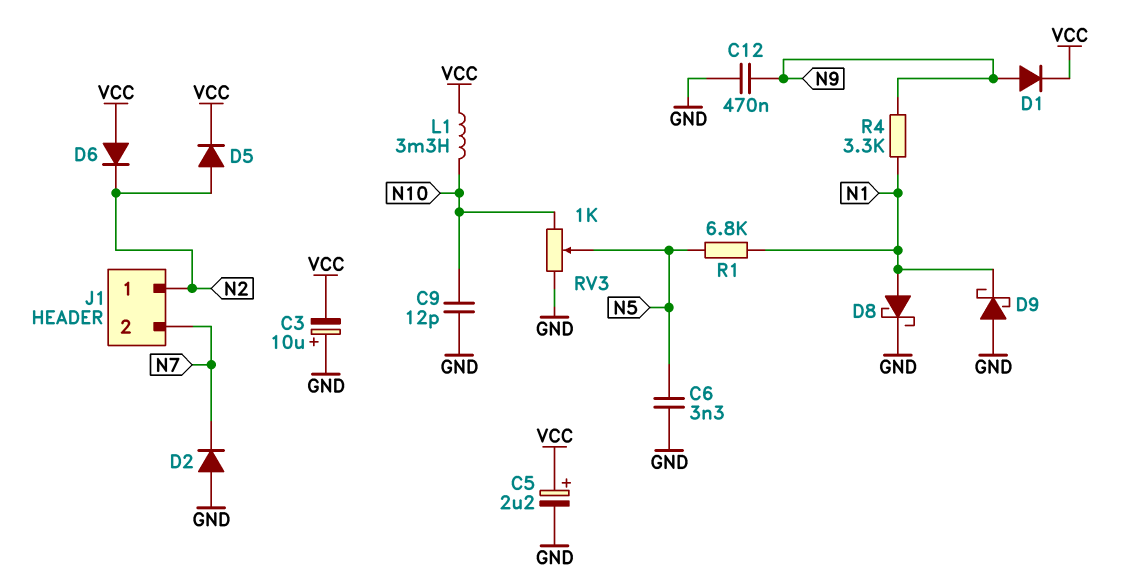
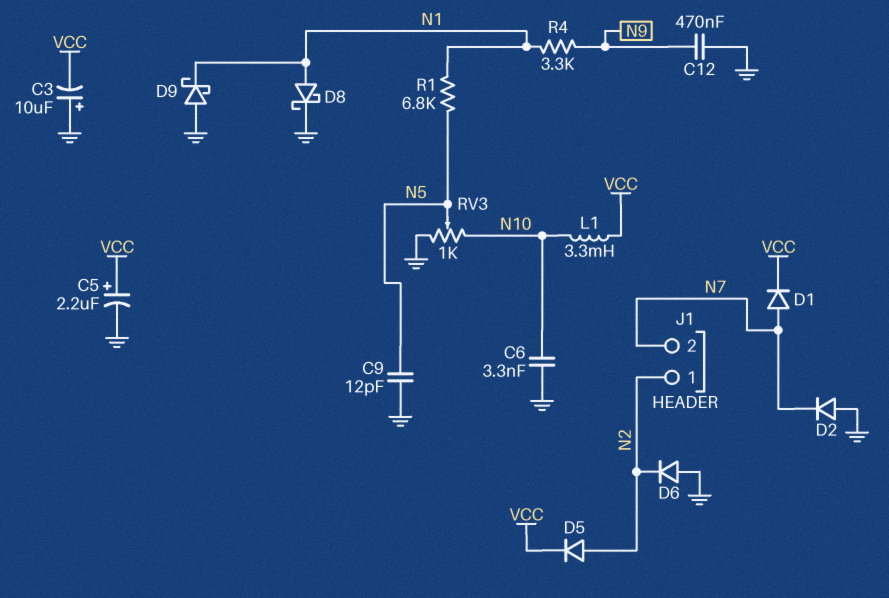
C6: 3.3nF (GND, N5) -> 3.3nF (GND, N10)
C9: 12pF (GND, N10) -> 12pF (GND, N5)
D1: diode (A N9, K VCC) -> diode (A N7, K VCC)
D6: diode (A VCC, K N2) -> diode (A GND, K N2)

